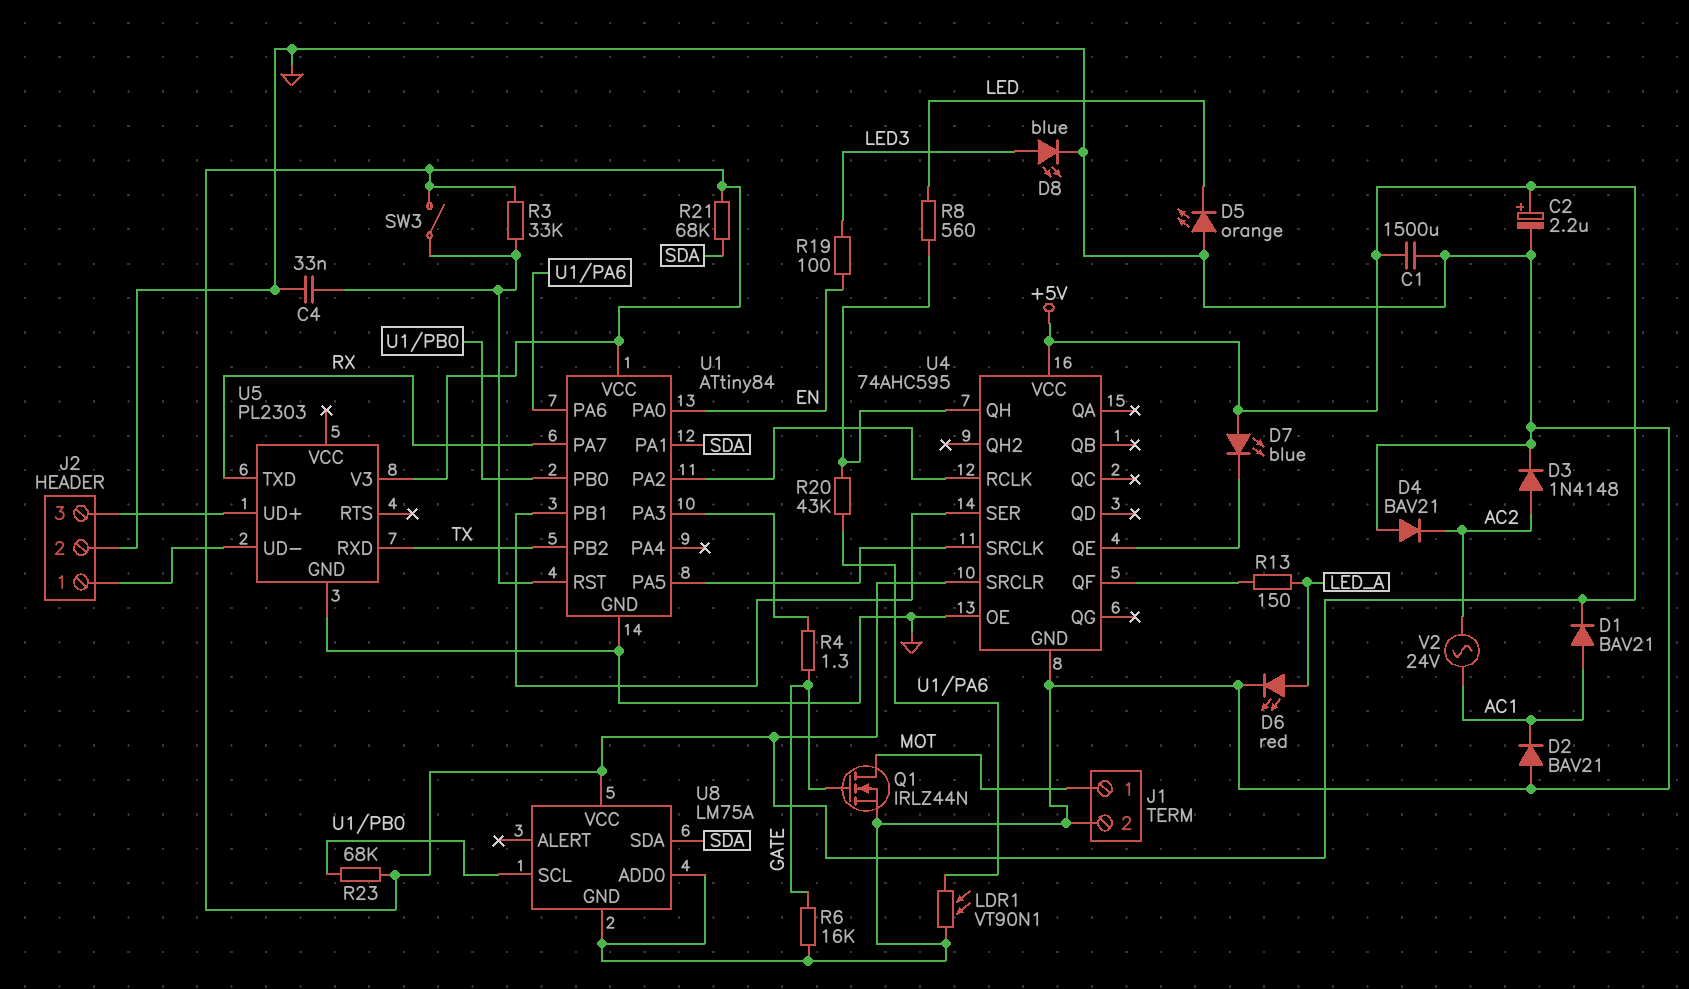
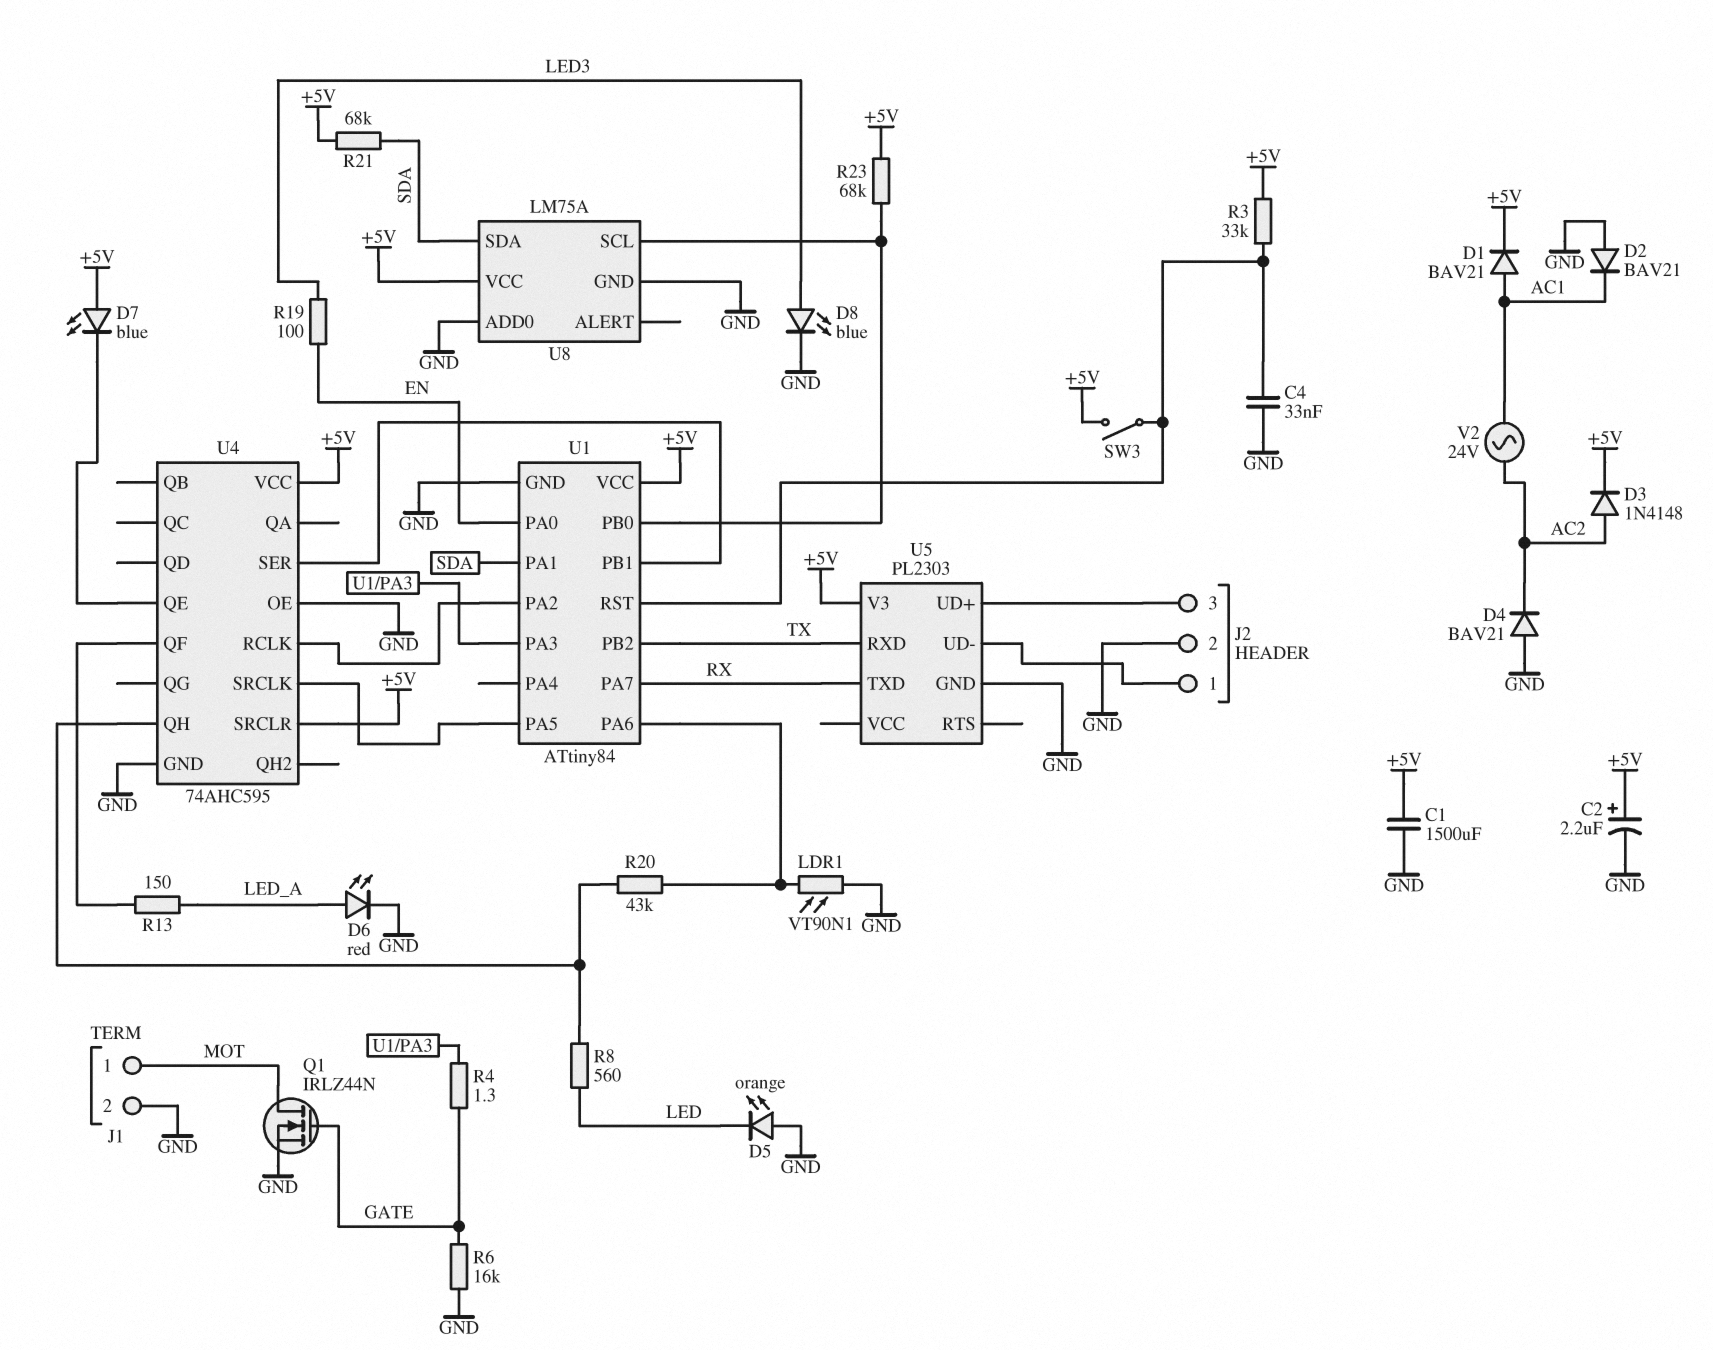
D3: diode 1N4148 (A AC2, K GND) -> diode 1N4148 (A AC2, K +5V)

